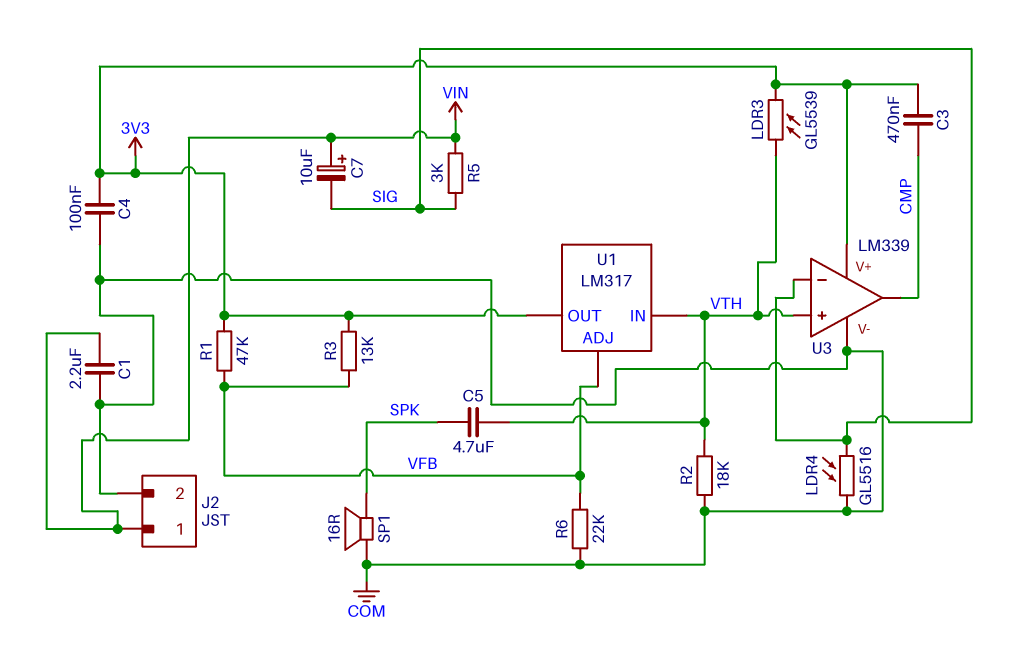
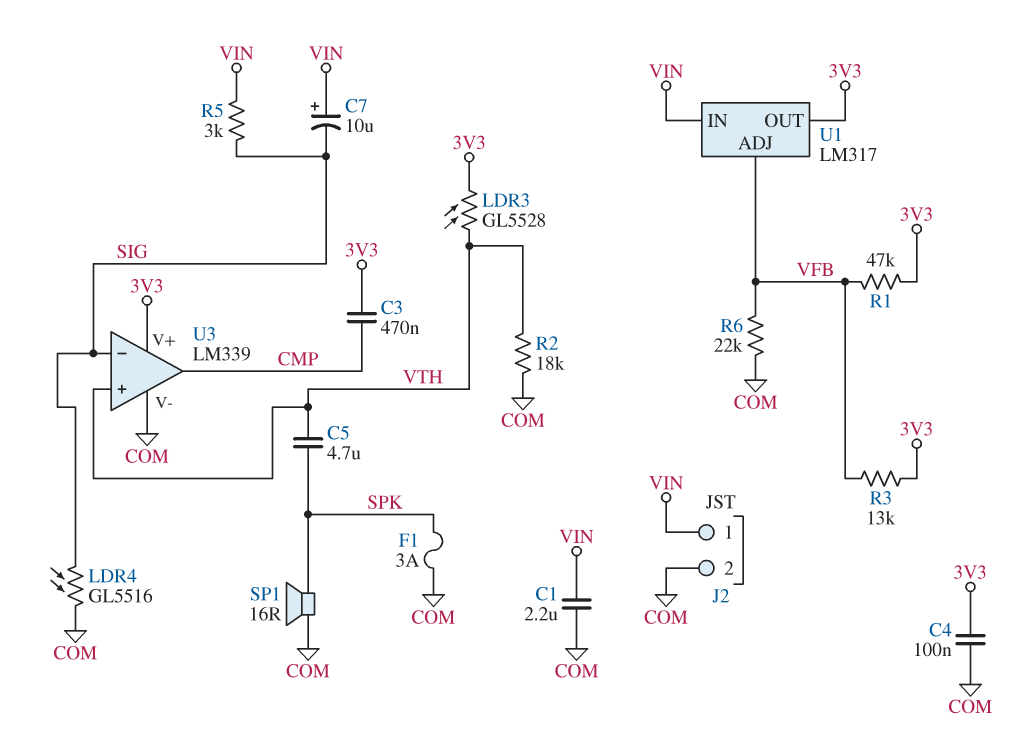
F1: none -> 3A (COM, SPK)
LDR3: GL5539 (3V3, VTH) -> GL5528 (3V3, VTH)
U1 pin IN: VTH -> VIN

